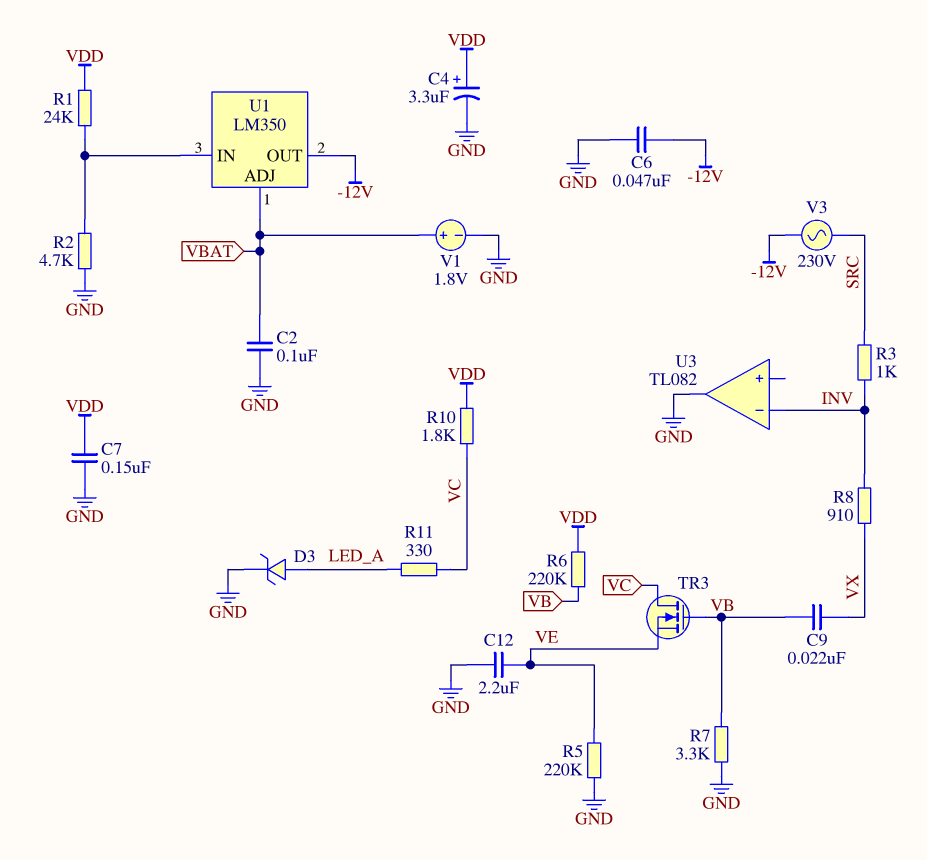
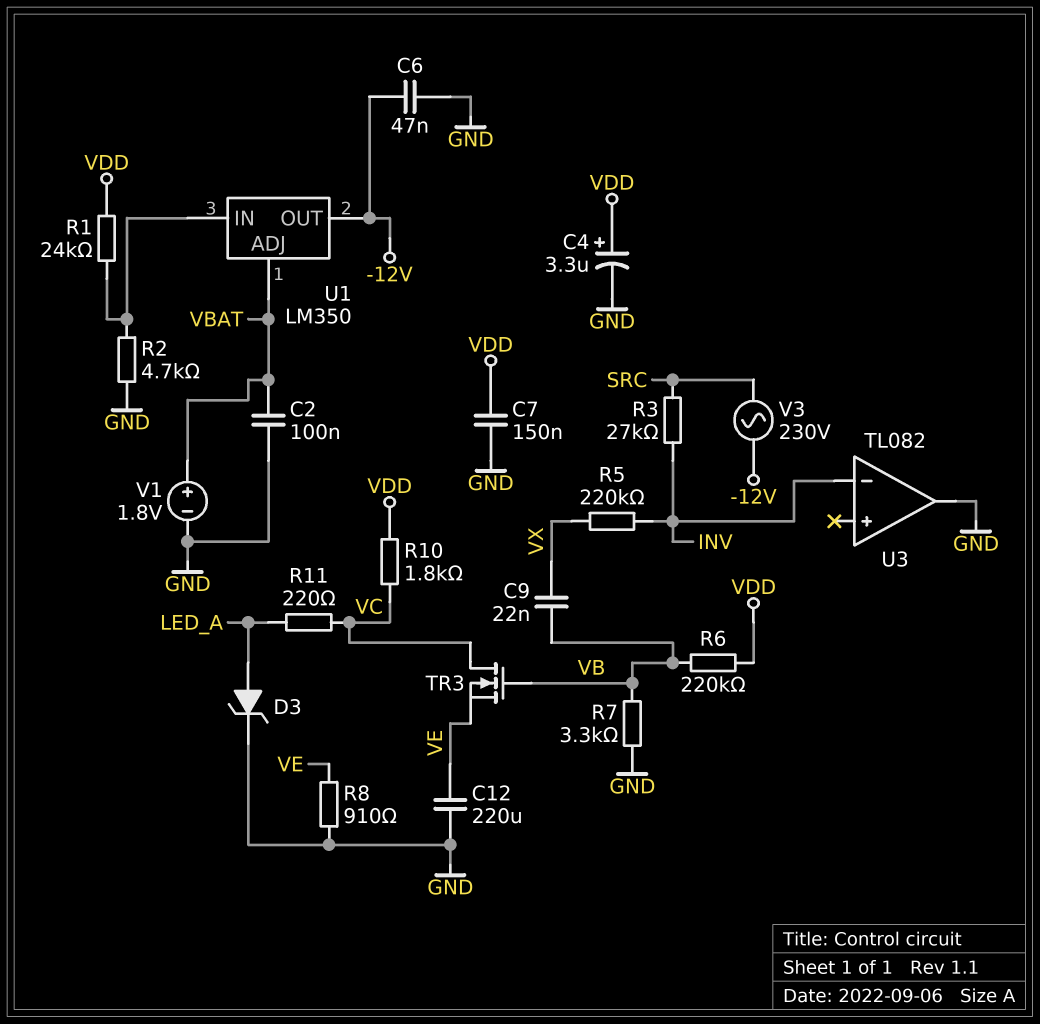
C12: 2.2uF (GND, VE) -> 220uF (GND, VE)
R3: 1k (INV, SRC) -> 27k (INV, SRC)
R5: 220k (GND, VE) -> 220k (INV, VX)
R8: 910 (INV, VX) -> 910 (GND, VE)
R11: 330 (LED_A, VC) -> 220 (LED_A, VC)

